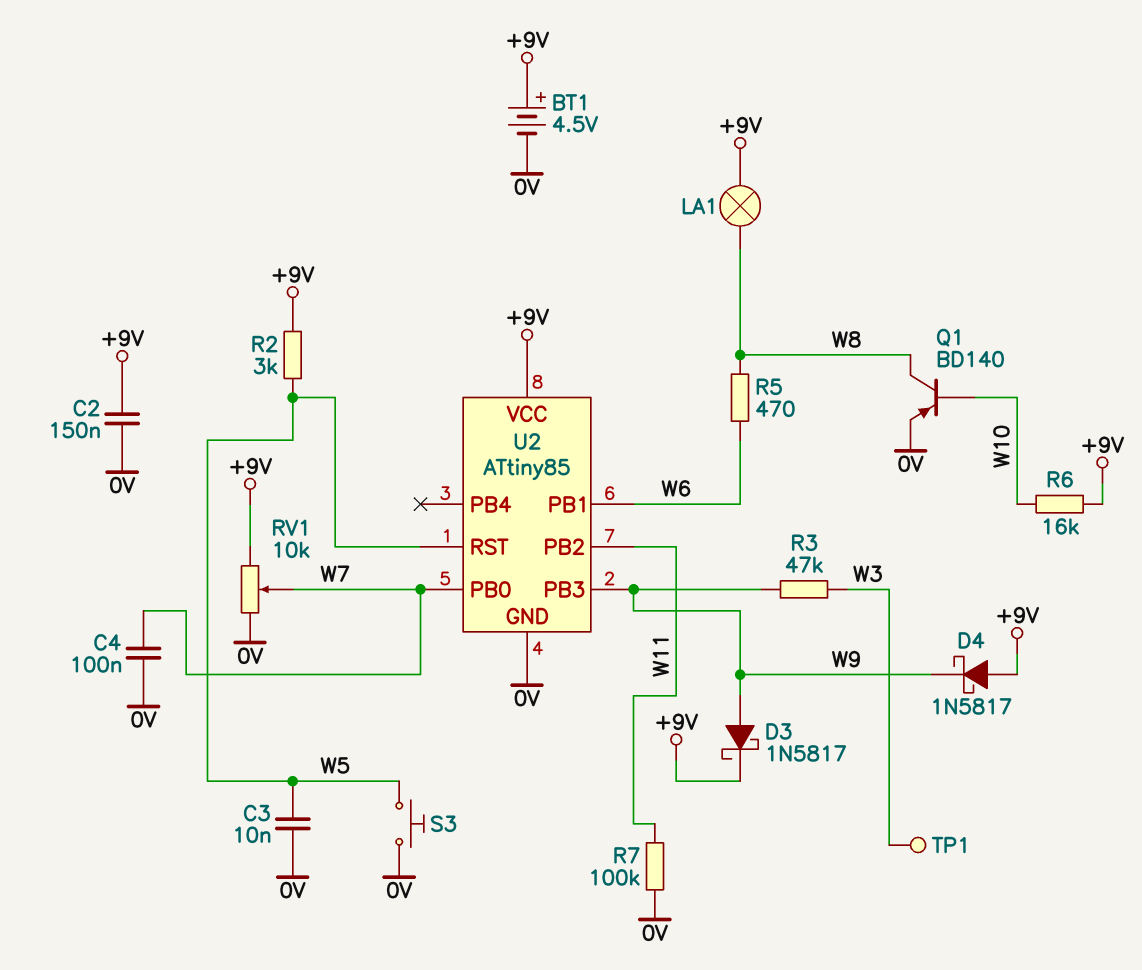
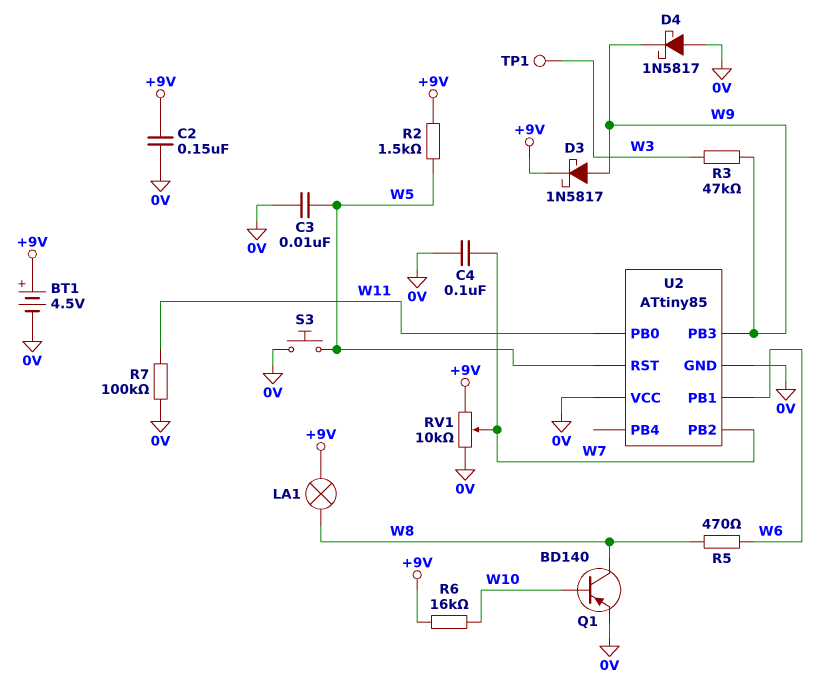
D4: schottky 1N5817 (A +9V, K W9) -> schottky 1N5817 (A 0V, K W9)
R2: 3k (+9V, W5) -> 1.5k (+9V, W5)
U2 pin PB0: W7 -> W11
U2 pin PB2: W11 -> W7
U2 pin VCC: +9V -> 0V

